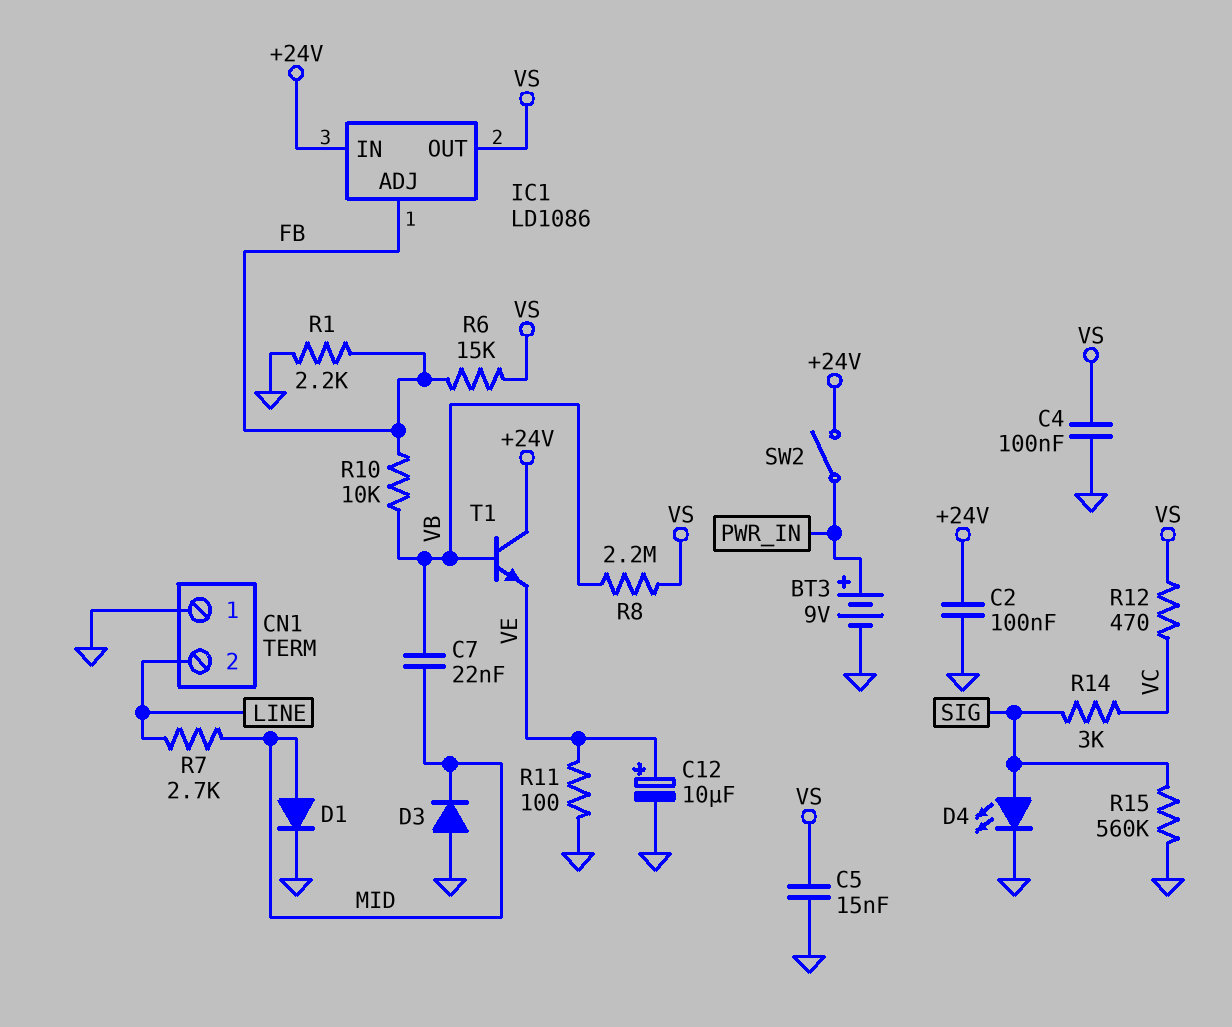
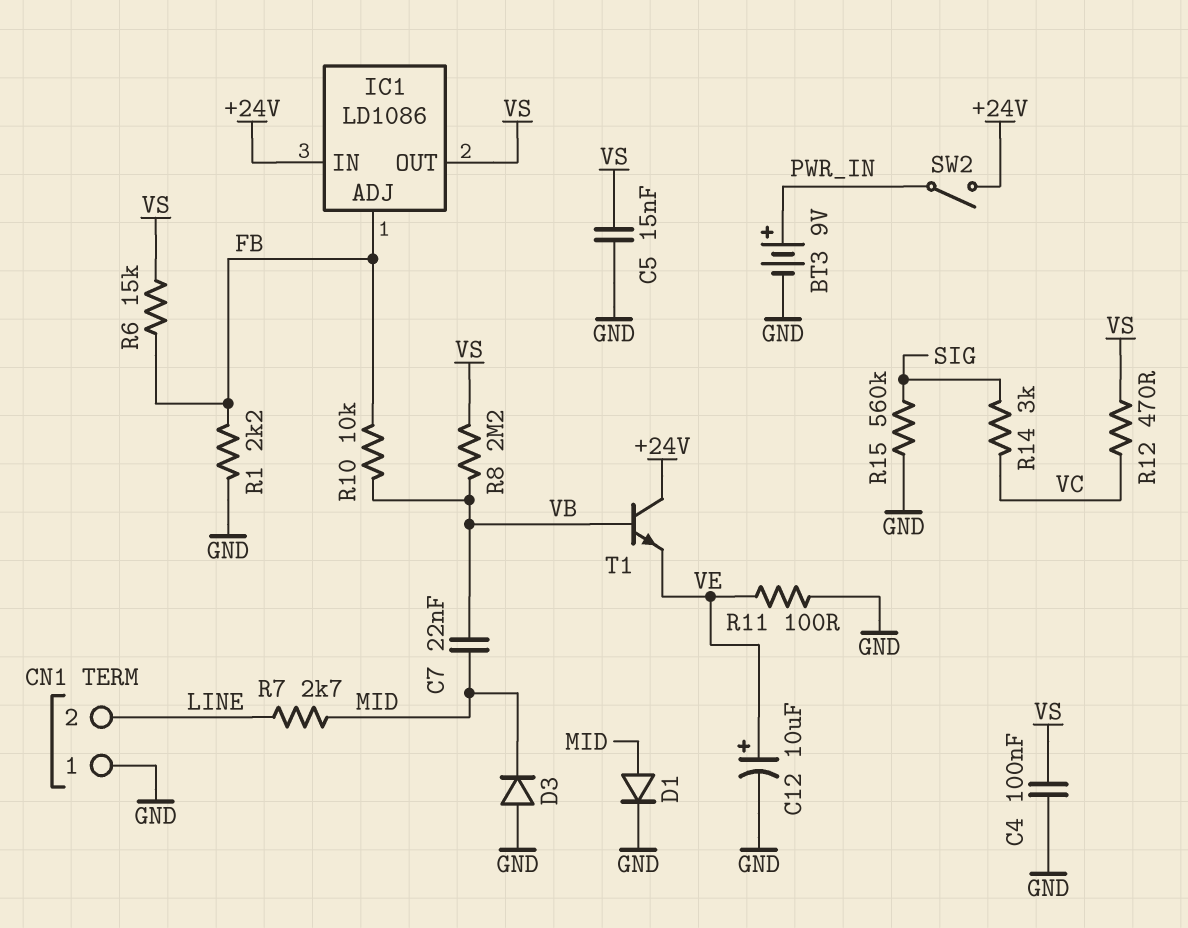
C2: 100nF (+24V, GND) -> none
D4: LED (A SIG, K GND) -> none

